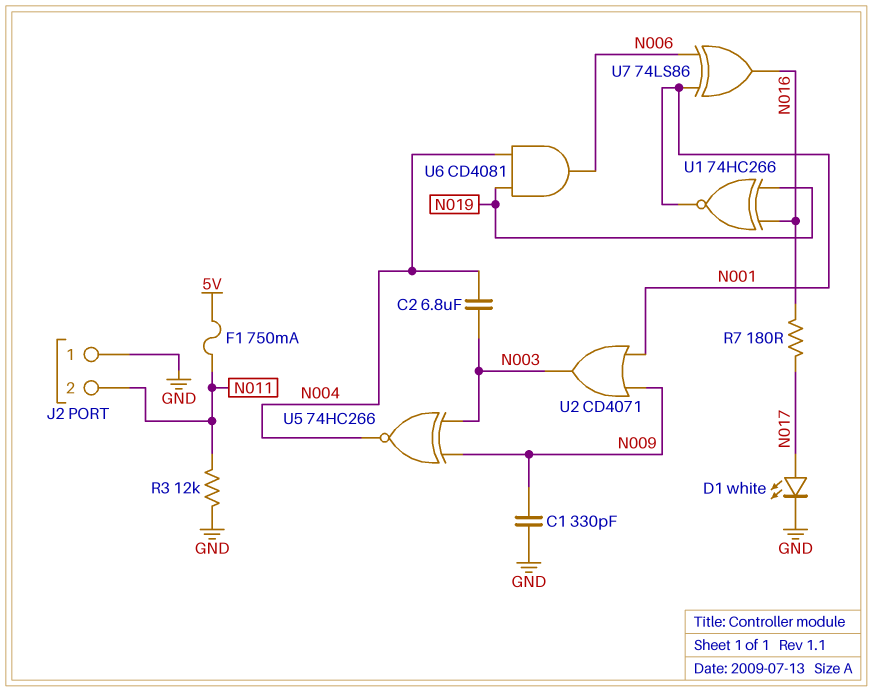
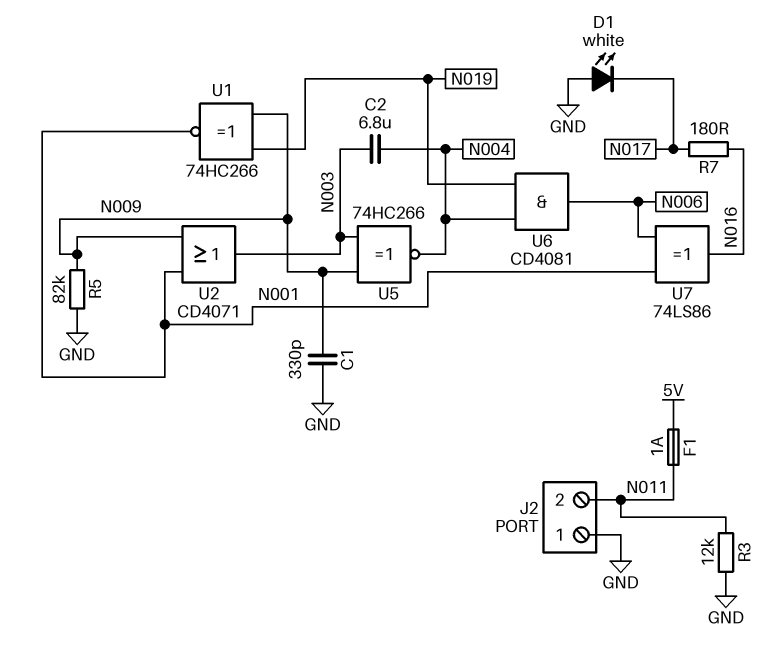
D1: LED white (A N017, K GND) -> LED white (A GND, K N017)
F1: 750mA (5V, N011) -> 1A (5V, N011)
R5: none -> 82k (GND, N009)
U1: XNOR 74HC266 (in N016, in N019, out N001) -> XNOR 74HC266 (in N009, in N019, out N001)

